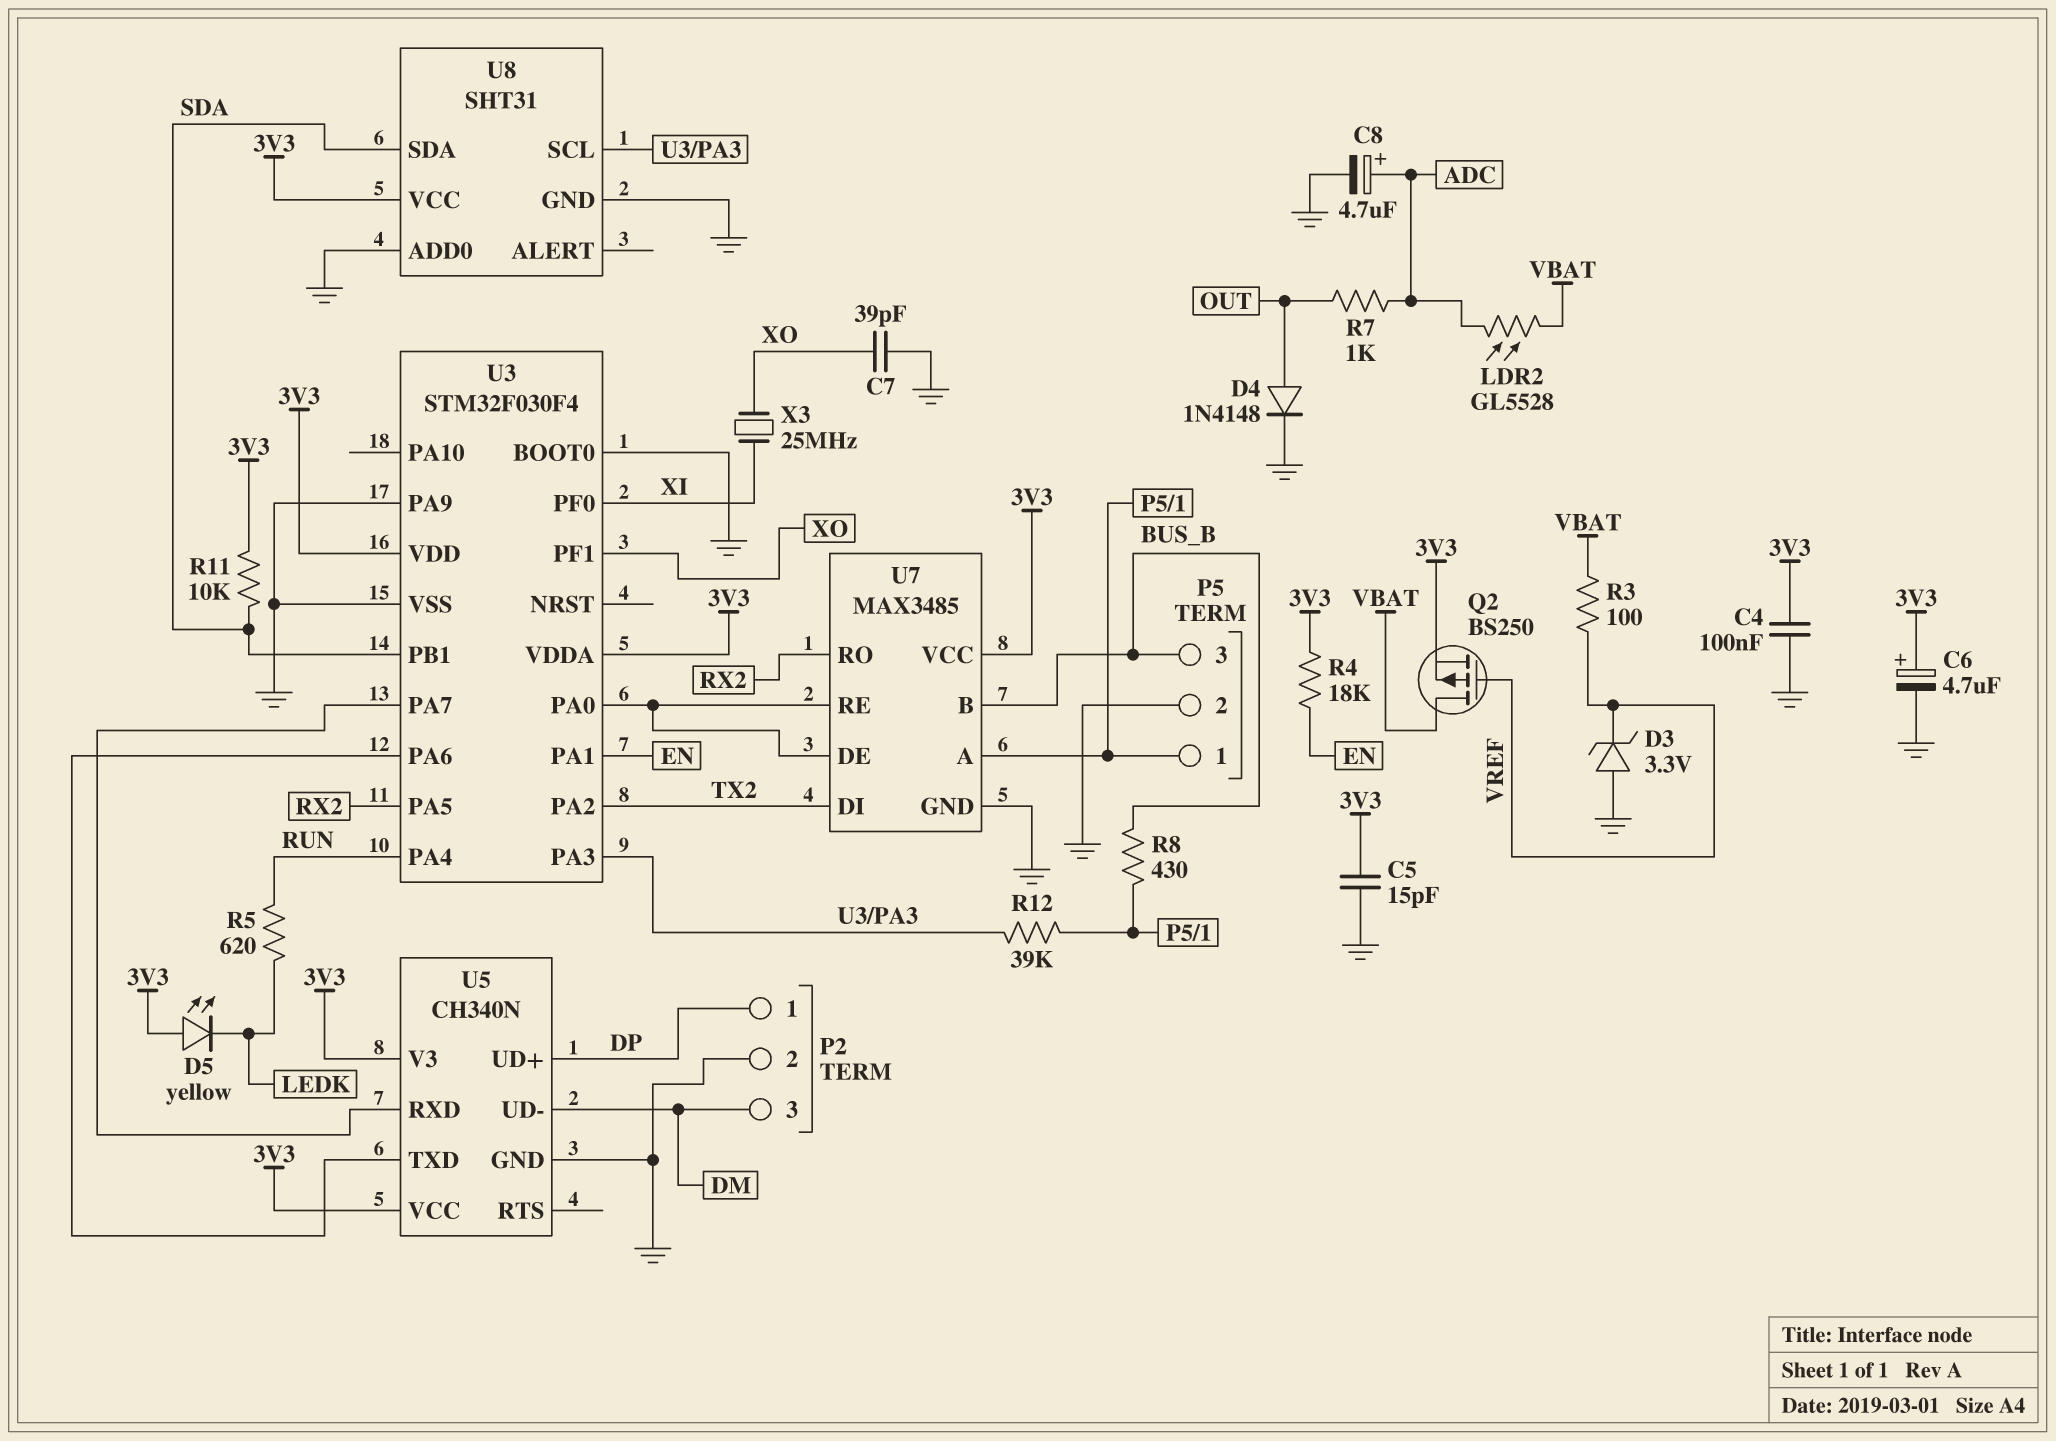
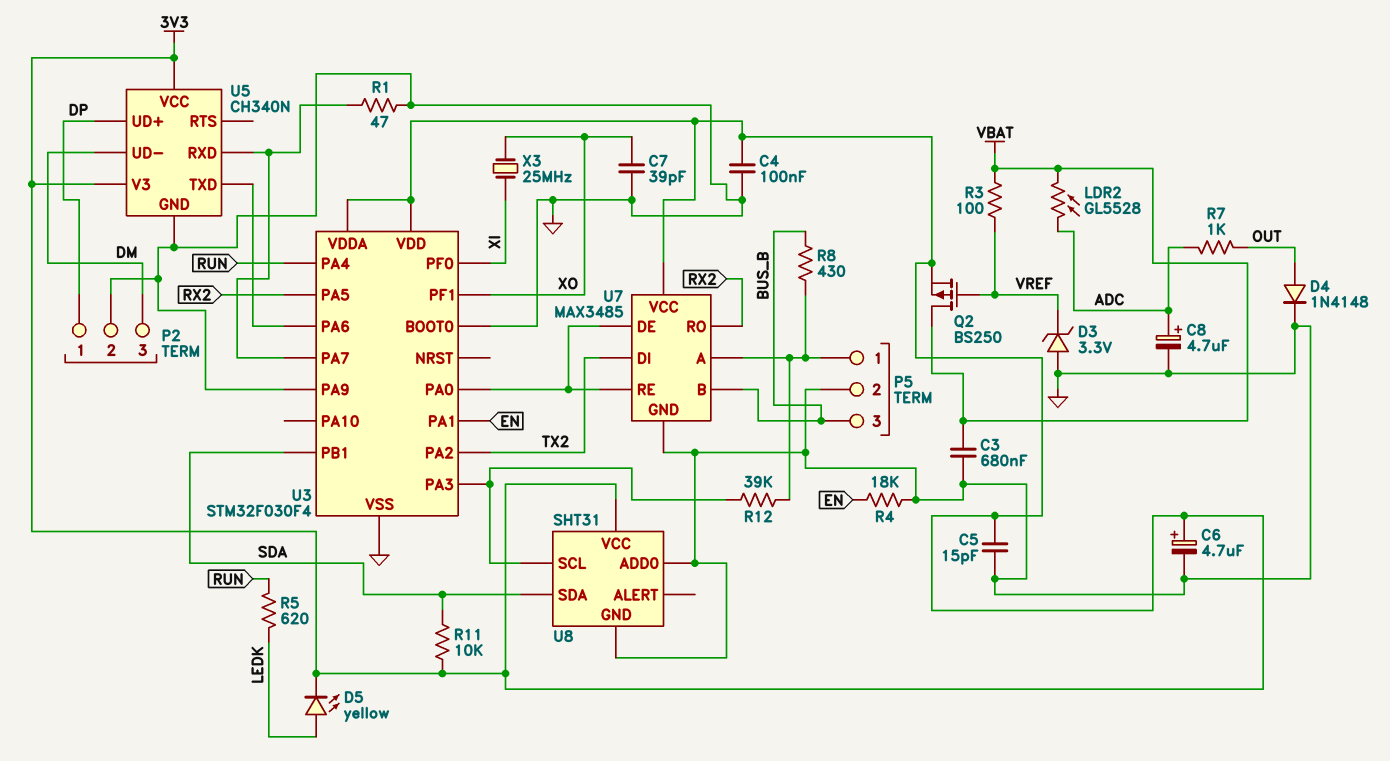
C3: none -> 680nF (GND, VBAT)
D5: LED yellow (A 3V3, K LEDK) -> LED yellow (A LEDK, K 3V3)
R1: none -> 47 (GND, U3/PA7)
R4: 18k (3V3, EN) -> 18k (EN, GND)

